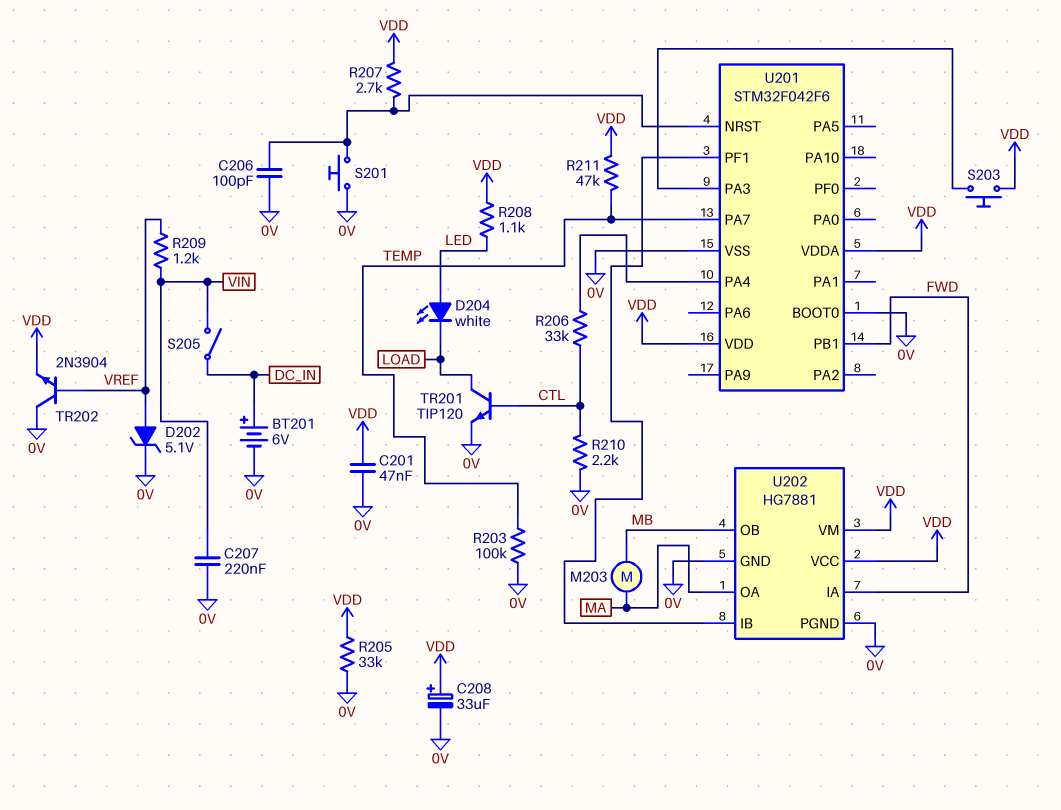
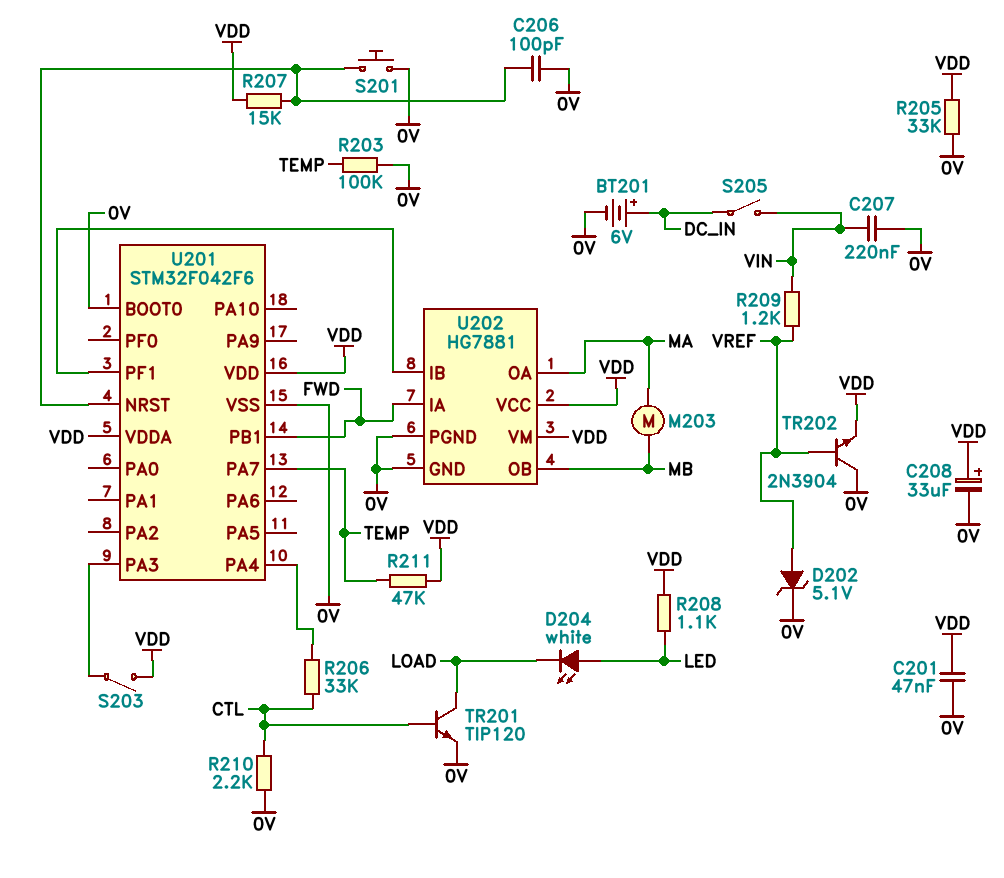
R207: 2.7k (U201/NRST, VDD) -> 15k (U201/NRST, VDD)
S203: button (U201/PA3, VDD) -> switch (U201/PA3, VDD)

